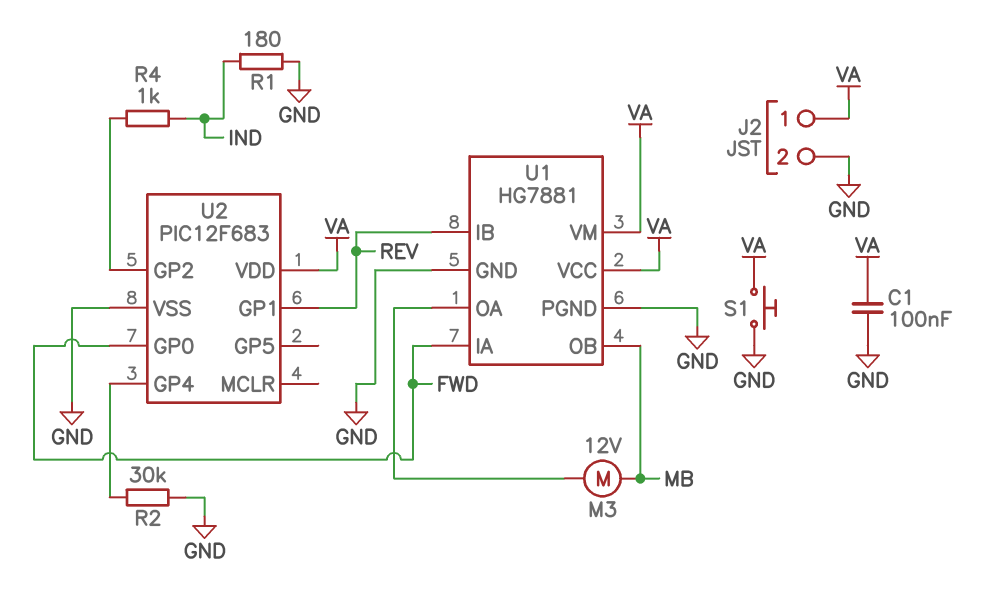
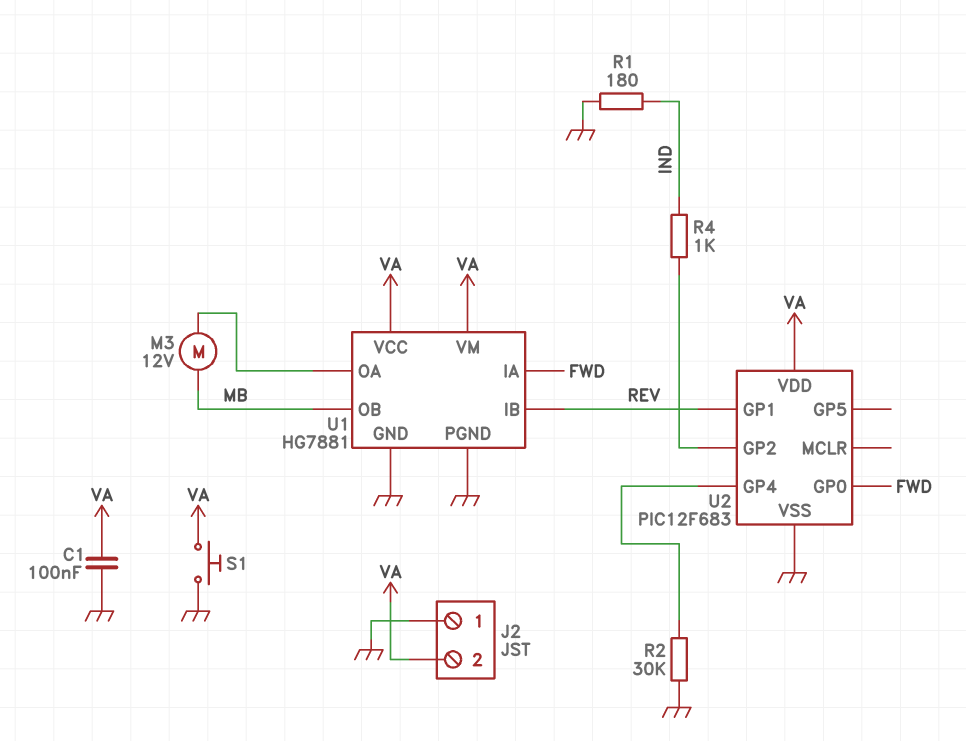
J2 pin 1: VA -> GND
J2 pin 2: GND -> VA

